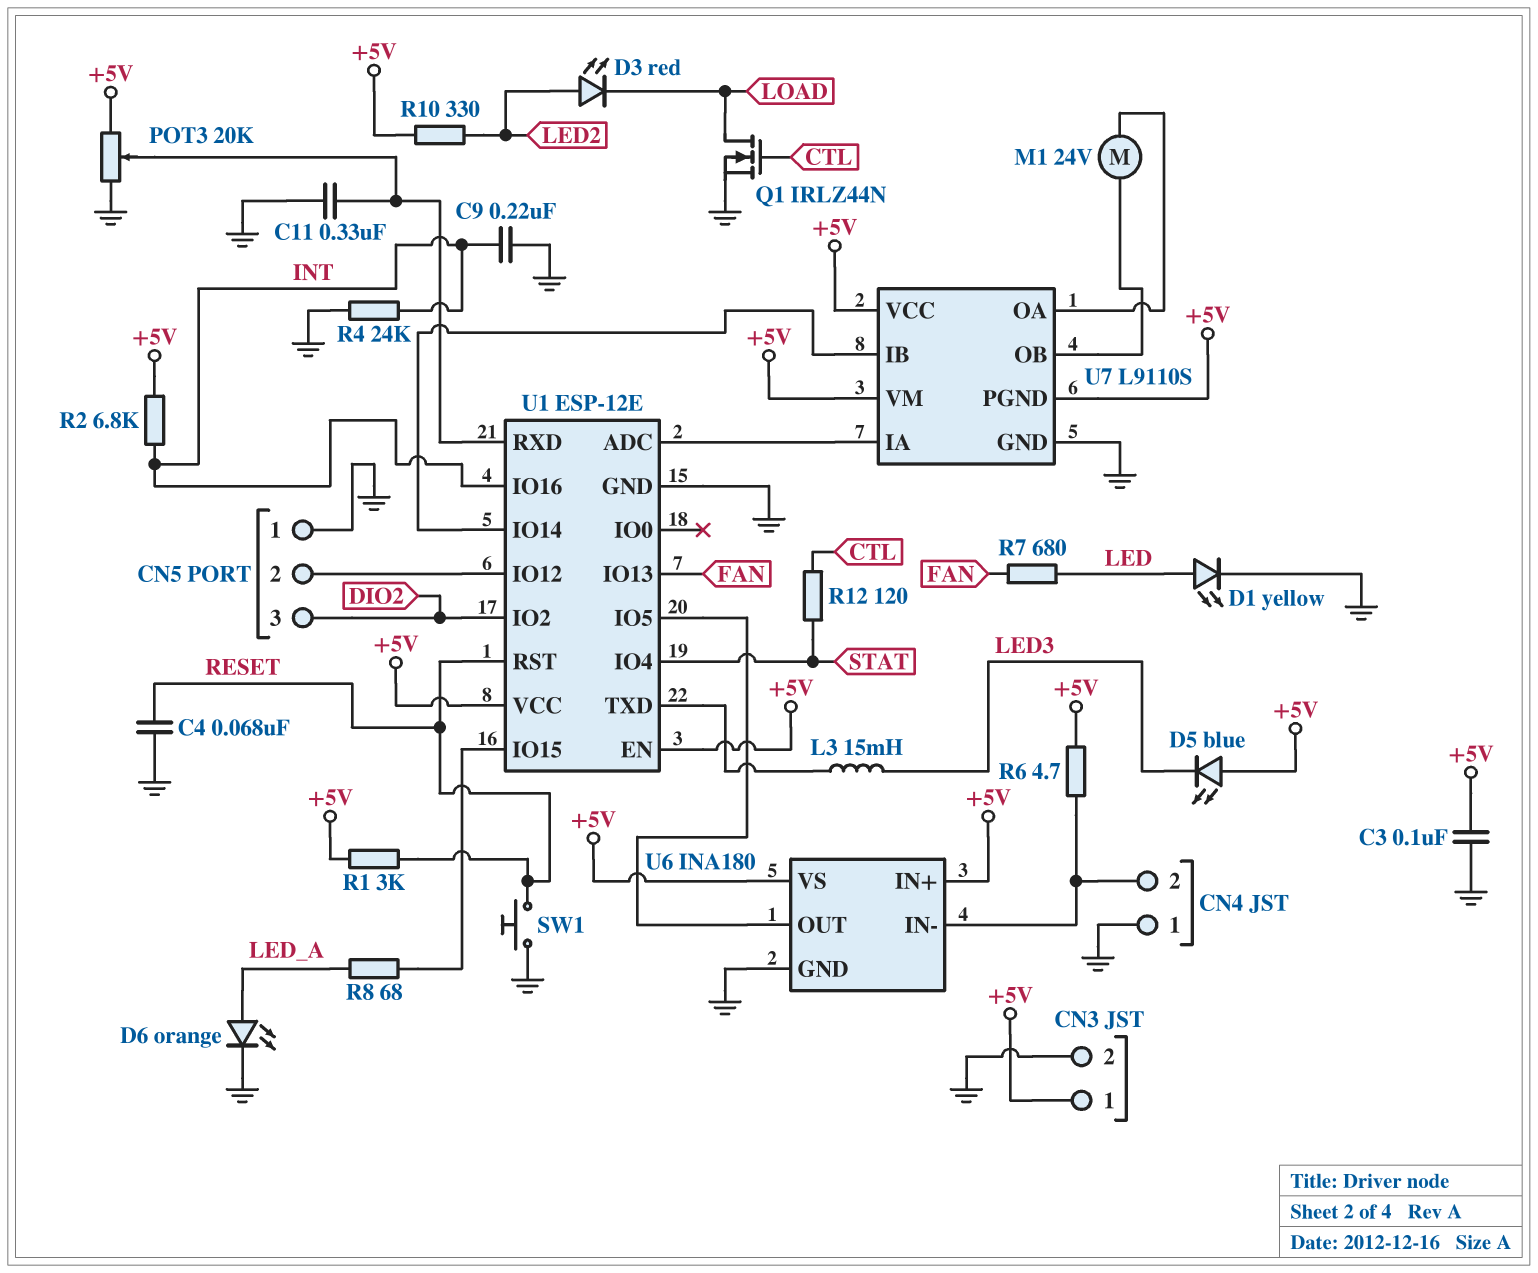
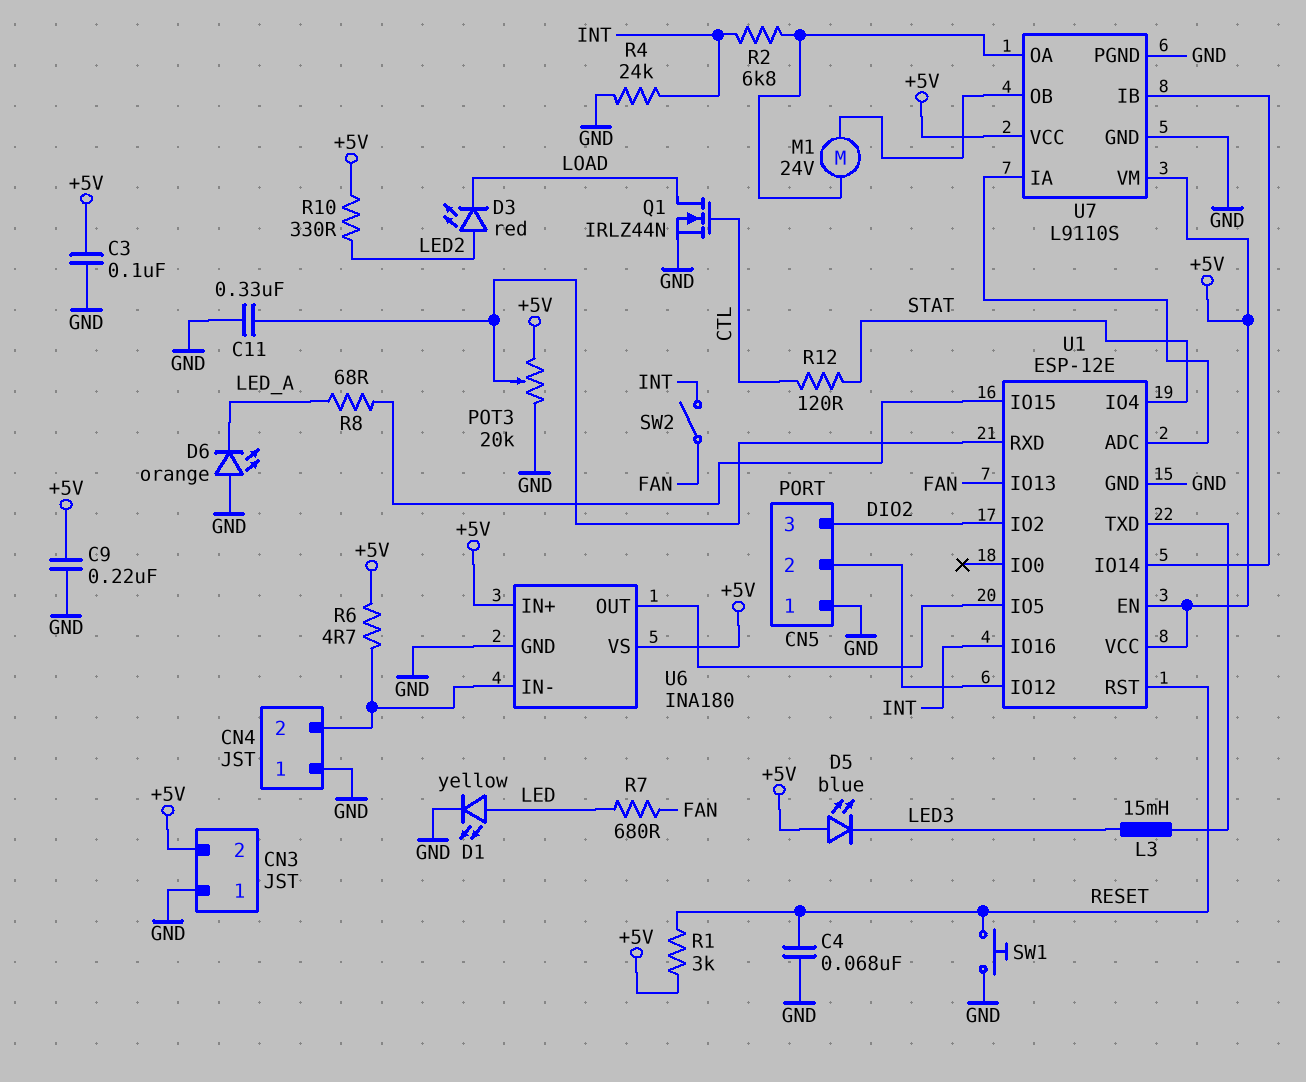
C9: 220nF (GND, INT) -> 220nF (+5V, GND)
CN3 pin 1: +5V -> GND
CN3 pin 2: GND -> +5V
D6: LED orange (A LED_A, K GND) -> LED orange (A GND, K LED_A)
R2: 6.8k (+5V, INT) -> 6.8k (INT, U7/OA)
SW2: none -> switch (FAN, INT)
U7 pin PGND: +5V -> GND

